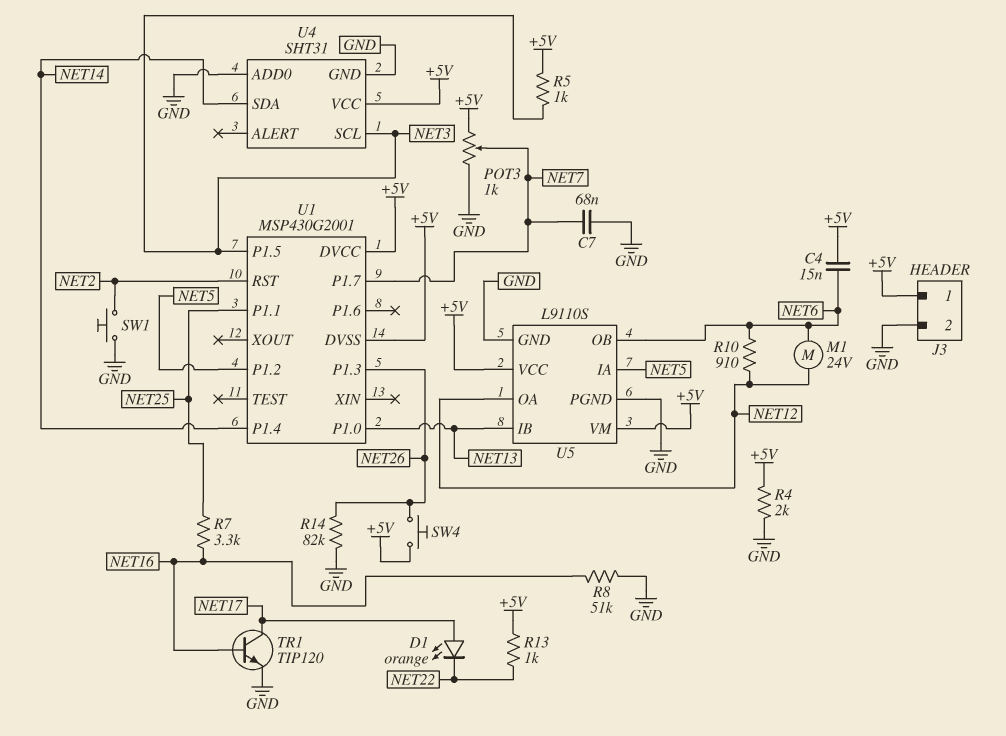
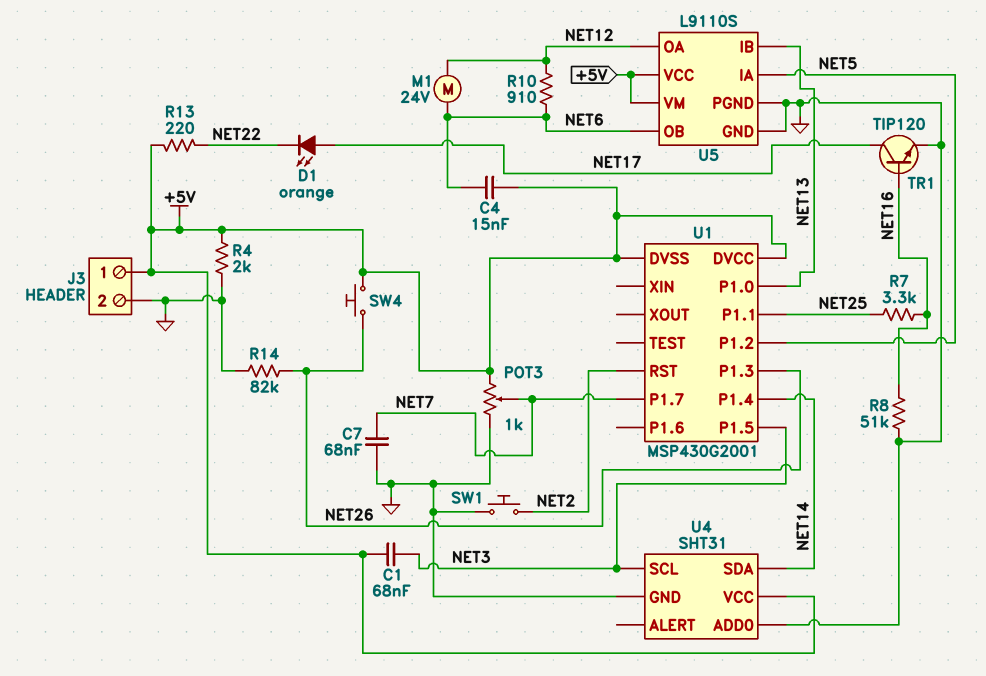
C1: none -> 68nF (+5V, NET3)
R5: 1k (+5V, NET3) -> none
R13: 1k (+5V, NET22) -> 220 (+5V, NET22)

